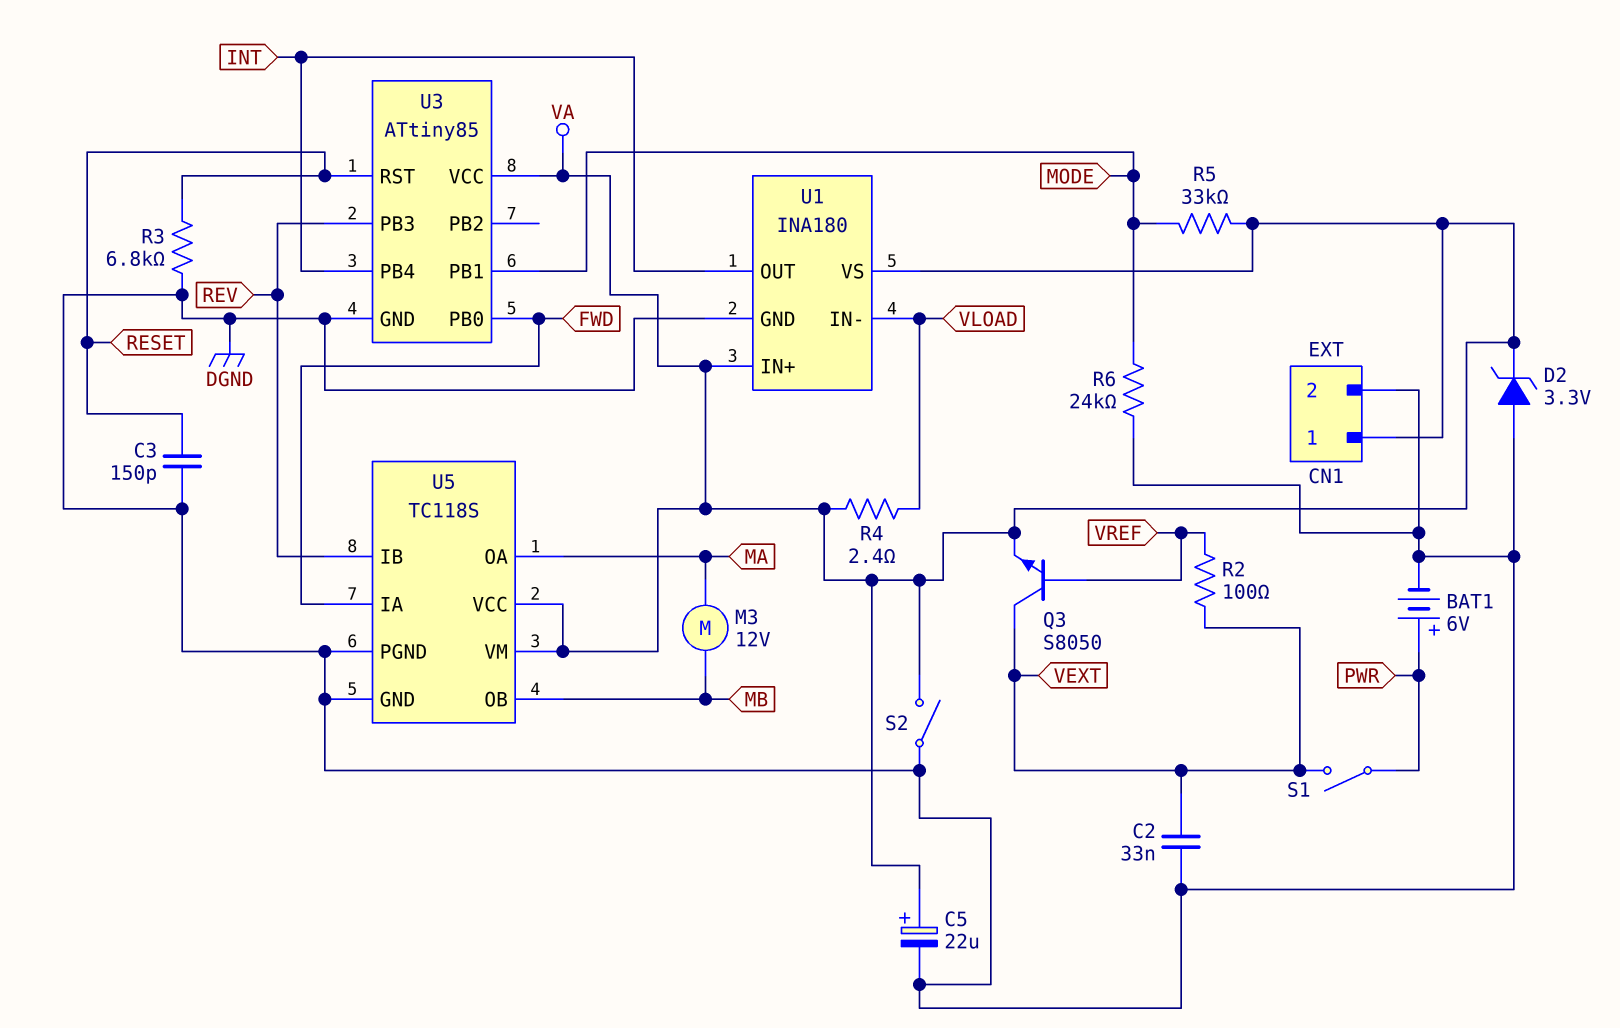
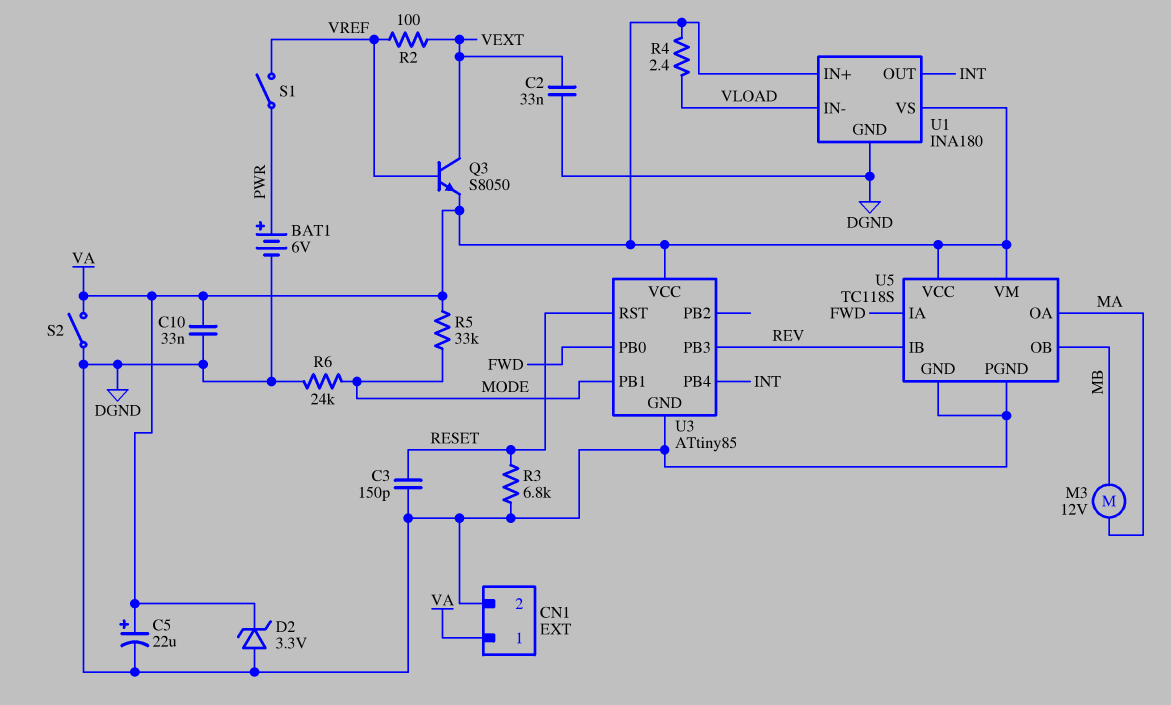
C10: none -> 33nF (DGND, VA)
S1: switch (PWR, VEXT) -> switch (PWR, VREF)

